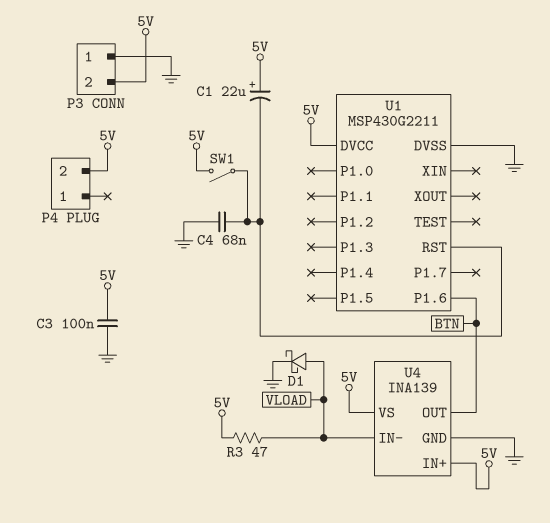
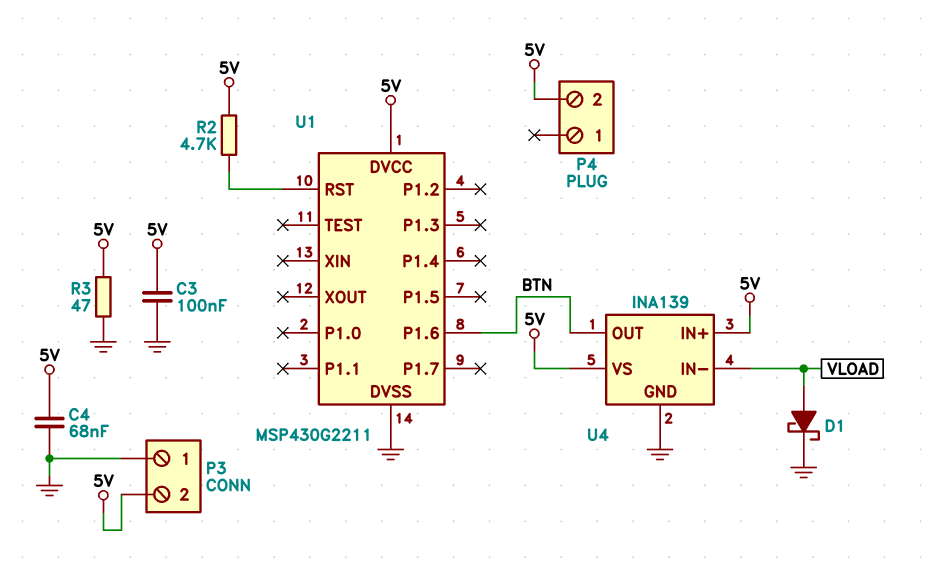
C1: 22uF (plus 5V, minus U1/RST) -> none
C4: 68nF (GND, U1/RST) -> 68nF (5V, GND)
R2: none -> 4.7k (5V, U1/RST)
R3: 47 (5V, VLOAD) -> 47 (5V, GND)
SW1: switch (5V, U1/RST) -> none

